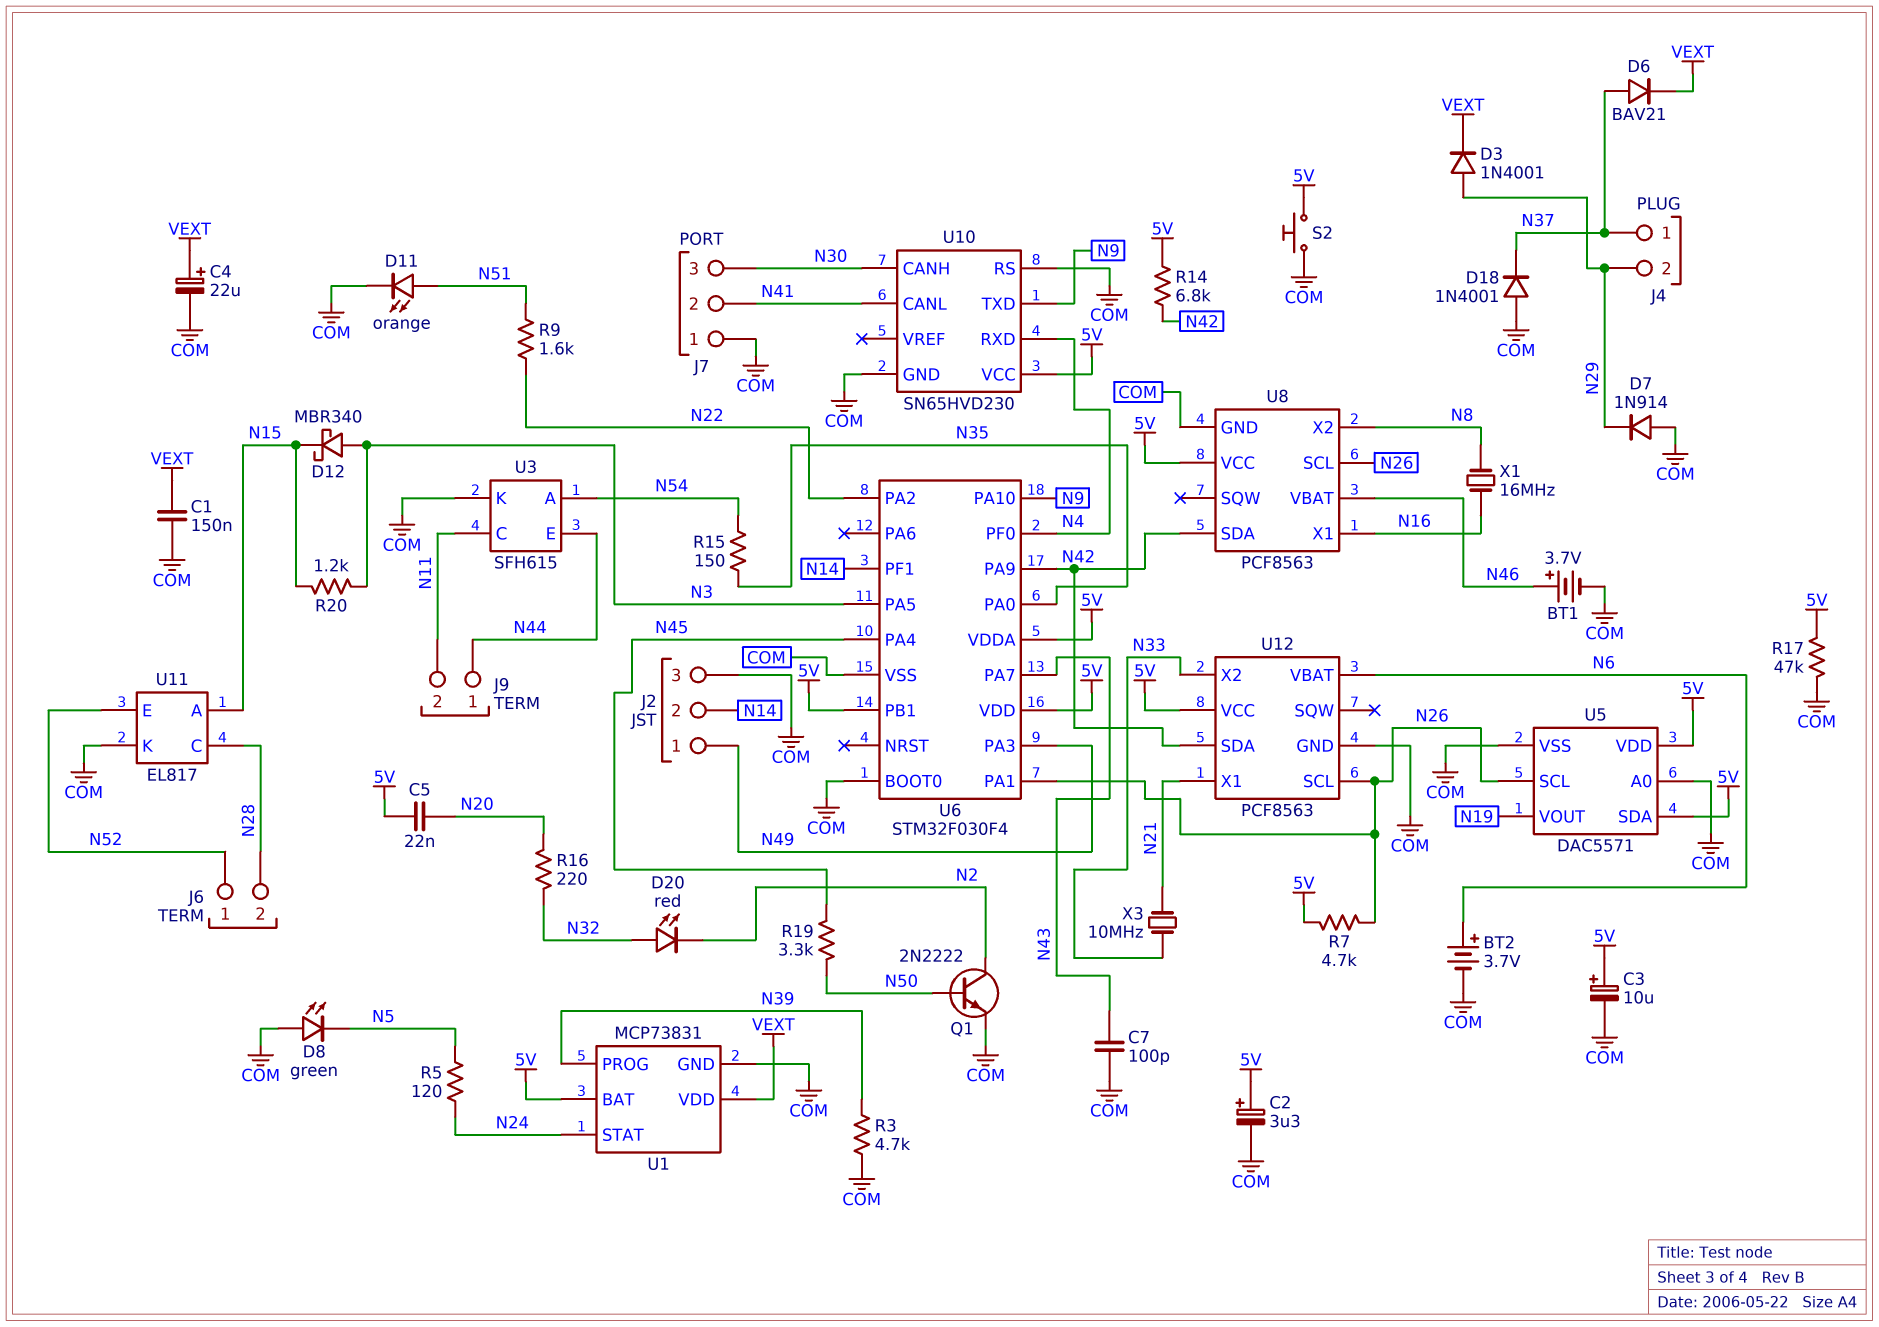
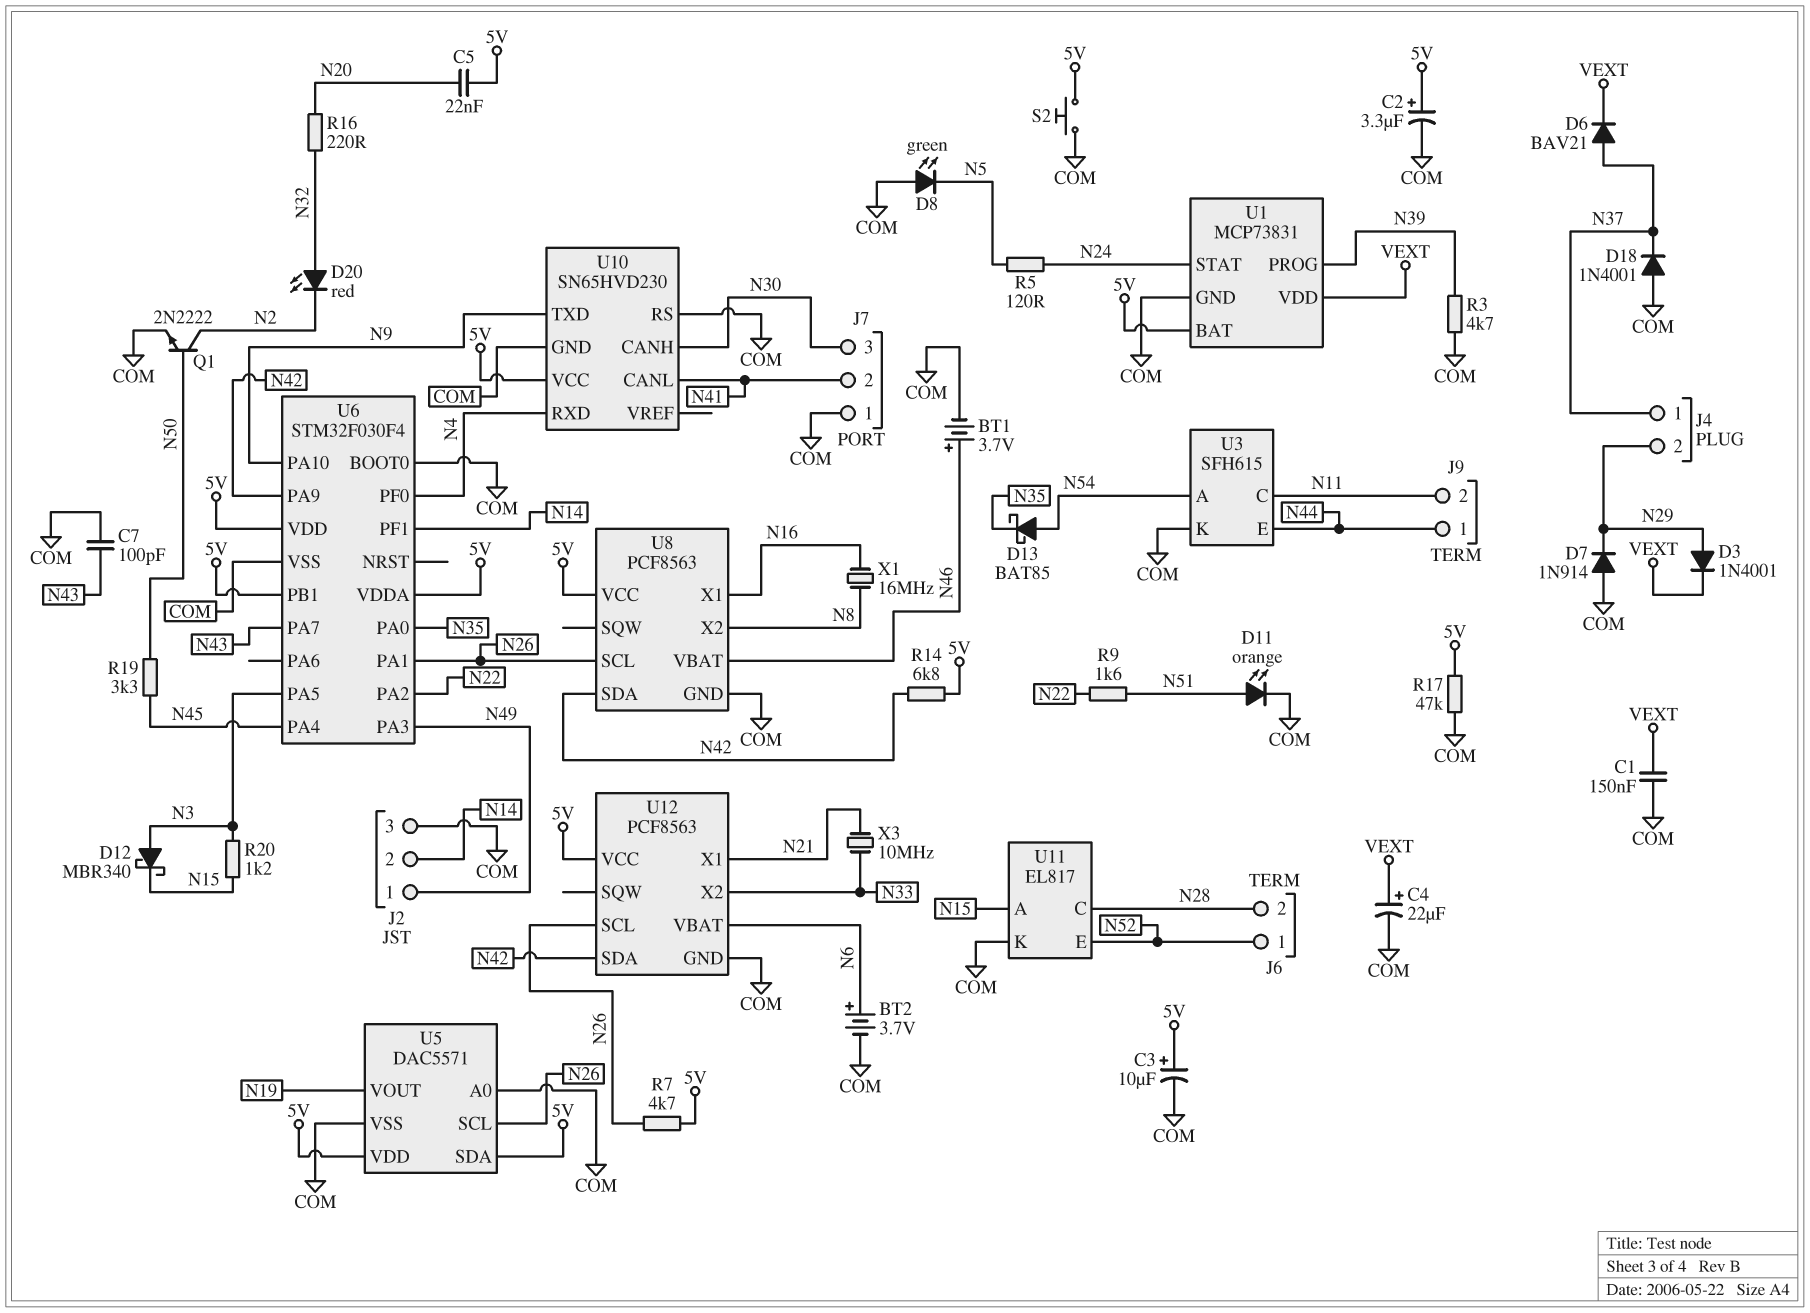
D13: none -> schottky BAT85 (A N54, K N35)
R15: 150 (N35, N54) -> none

